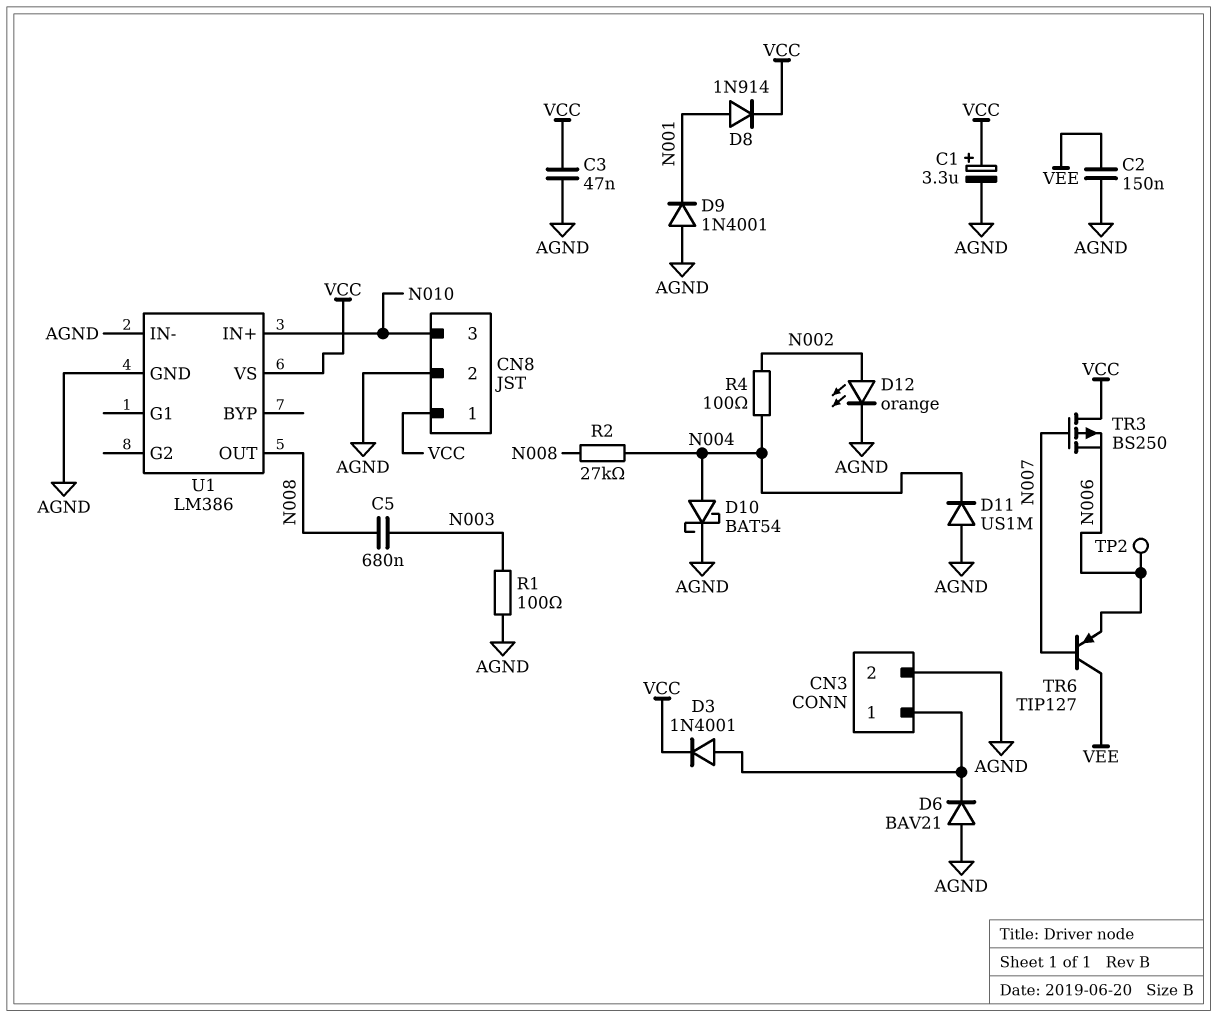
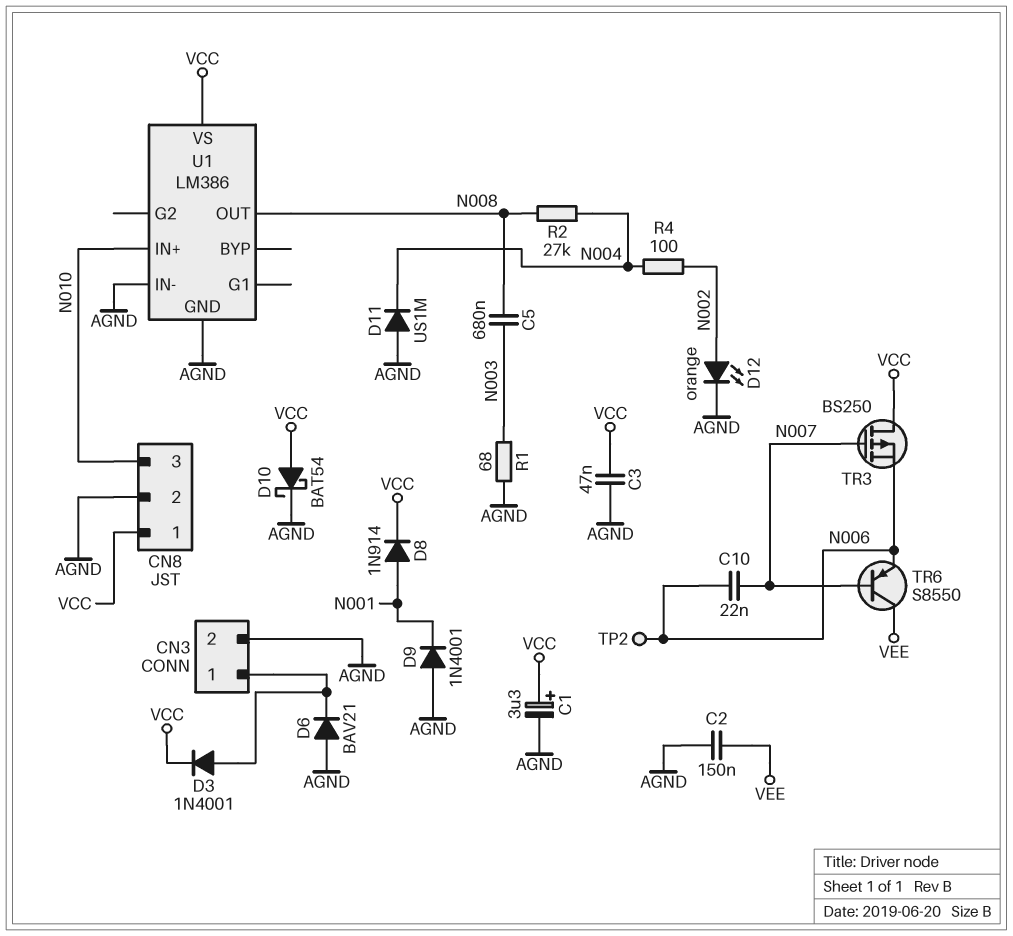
C10: none -> 22nF (N006, N007)
D10: schottky BAT54 (A N004, K AGND) -> schottky BAT54 (A VCC, K AGND)
R1: 100 (AGND, N003) -> 68 (AGND, N003)
TR6: PNP TIP127 (B N007, C VEE, E N006) -> PNP S8550 (B N007, C VEE, E N006)

